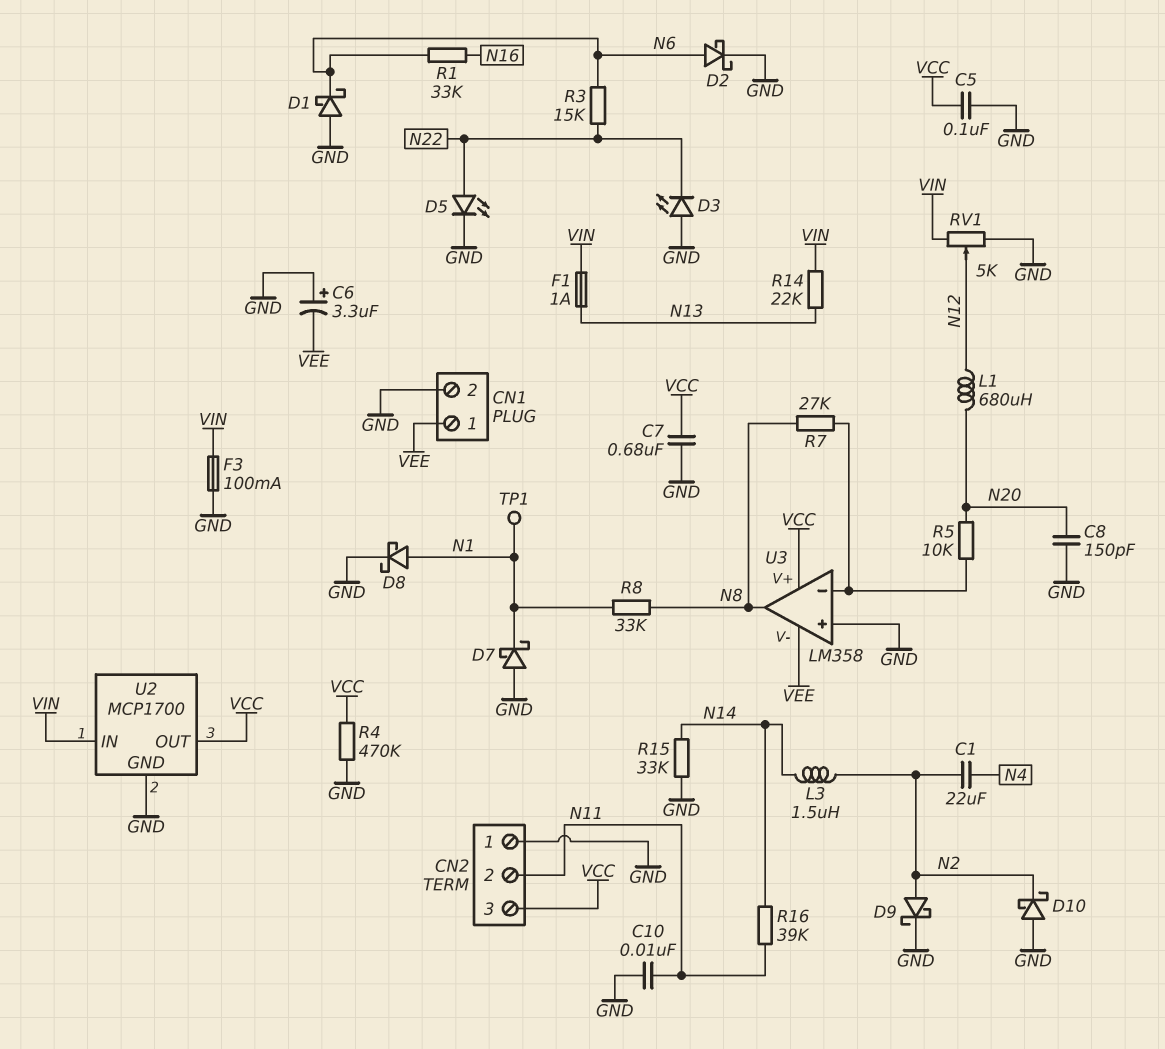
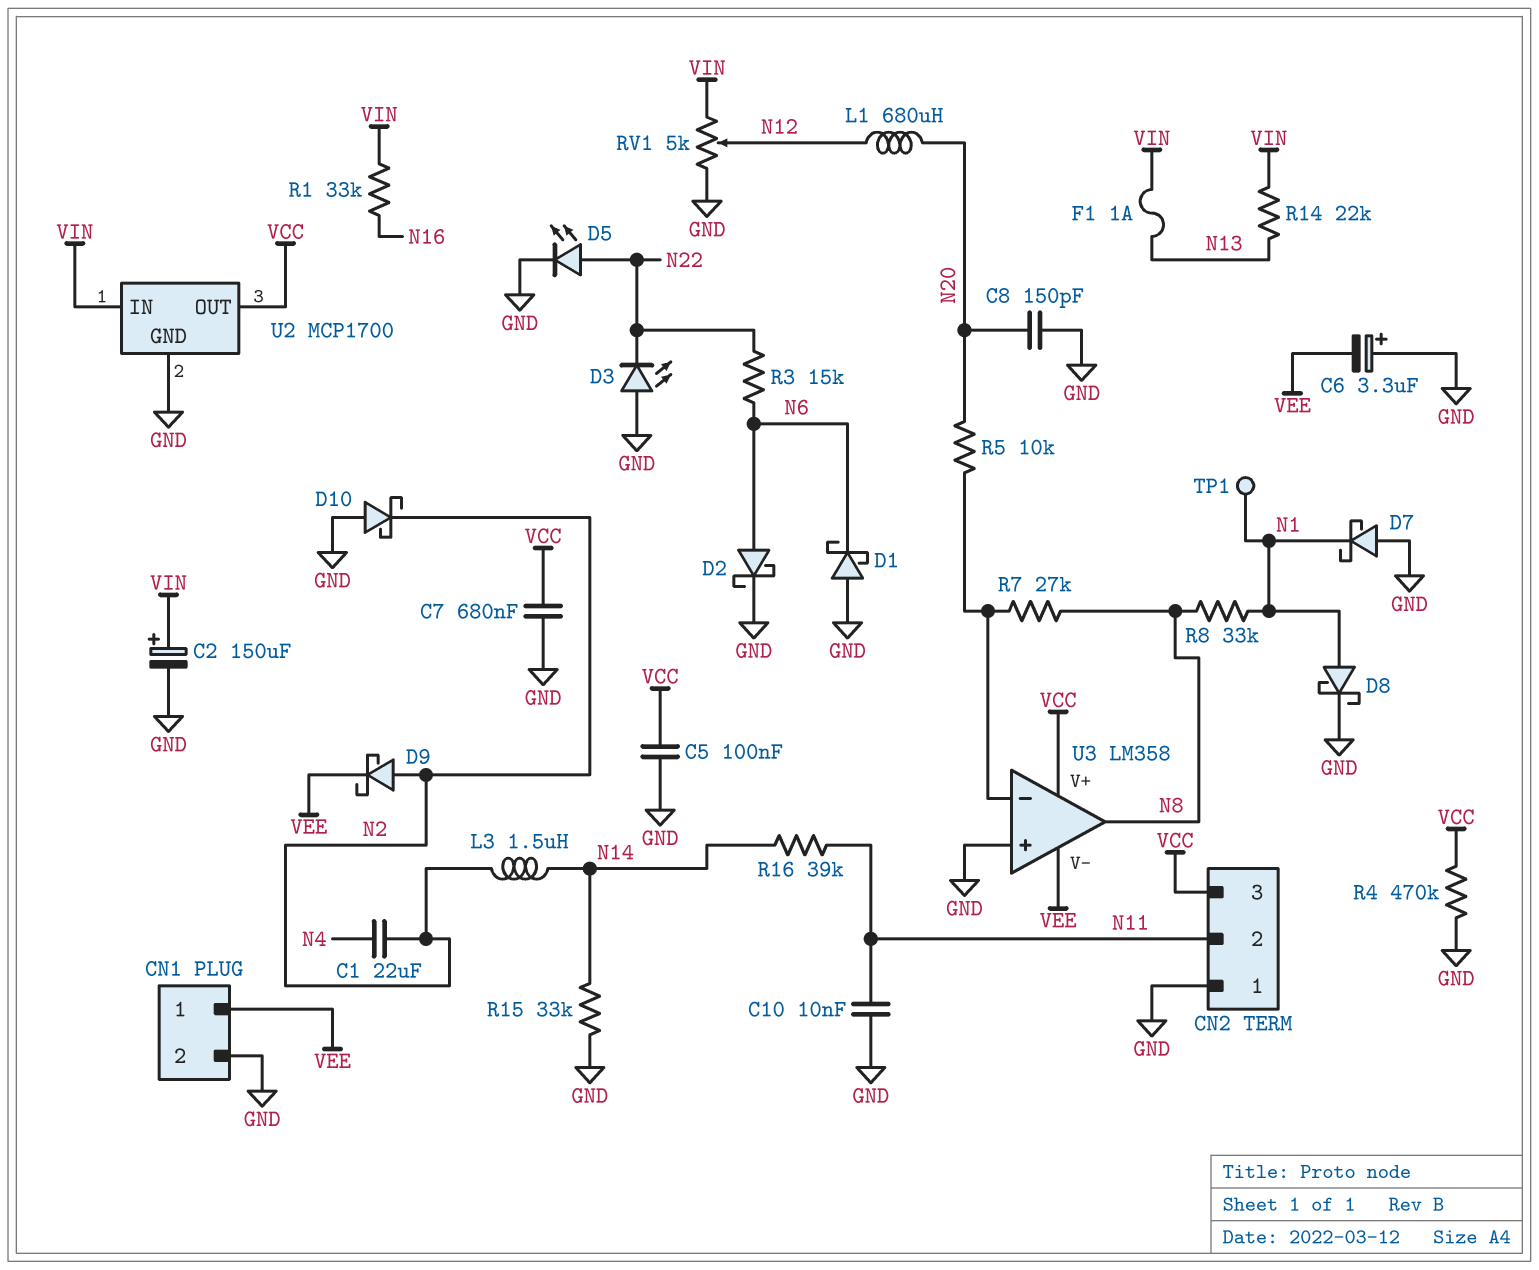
C2: none -> 150uF (plus VIN, minus GND)
D9: schottky (A N2, K GND) -> schottky (A N2, K VEE)
F3: 100mA (GND, VIN) -> none
R1: 33k (N6, N16) -> 33k (N16, VIN)

